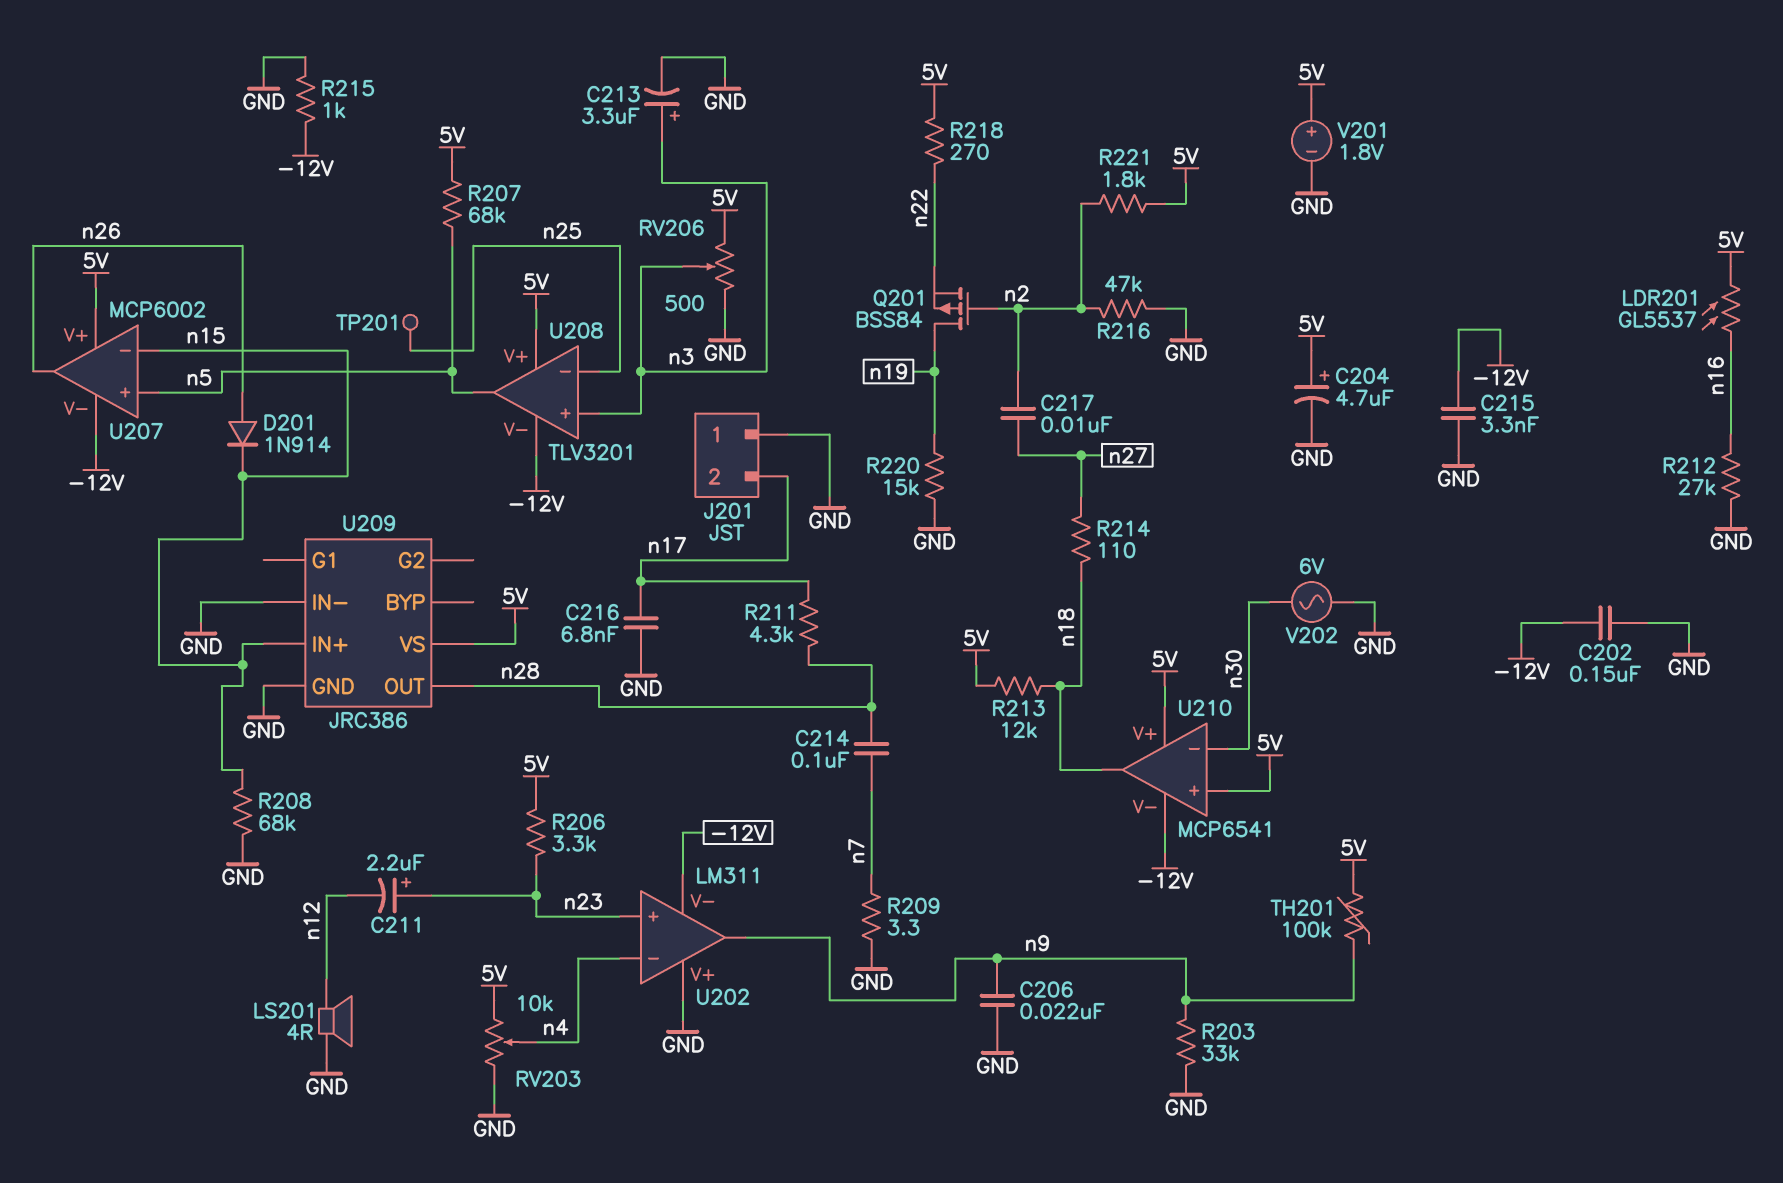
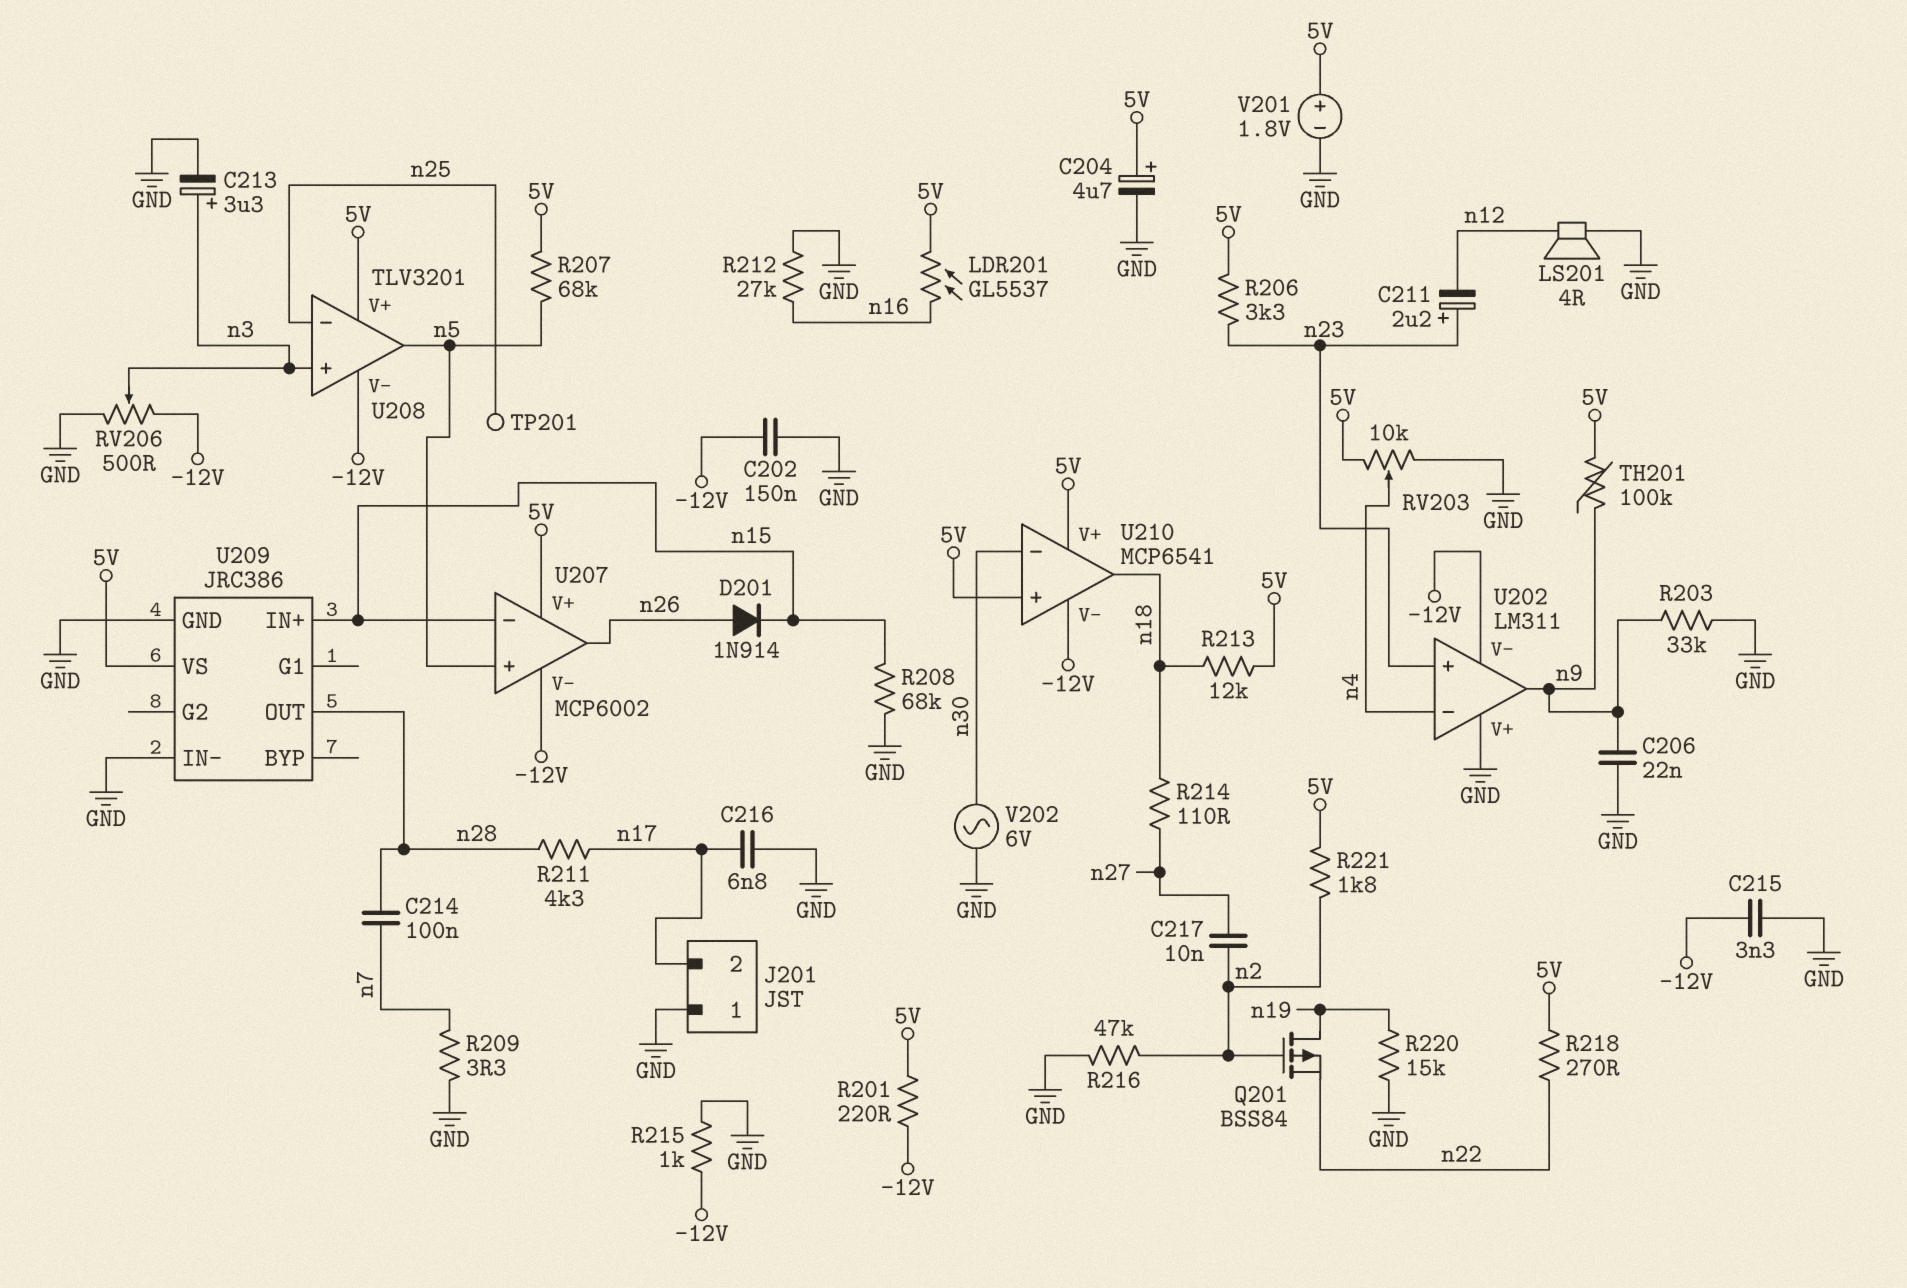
R201: none -> 220 (-12V, 5V)
RV206: 500 (5V, GND, wiper n3) -> 500 (-12V, GND, wiper n3)

